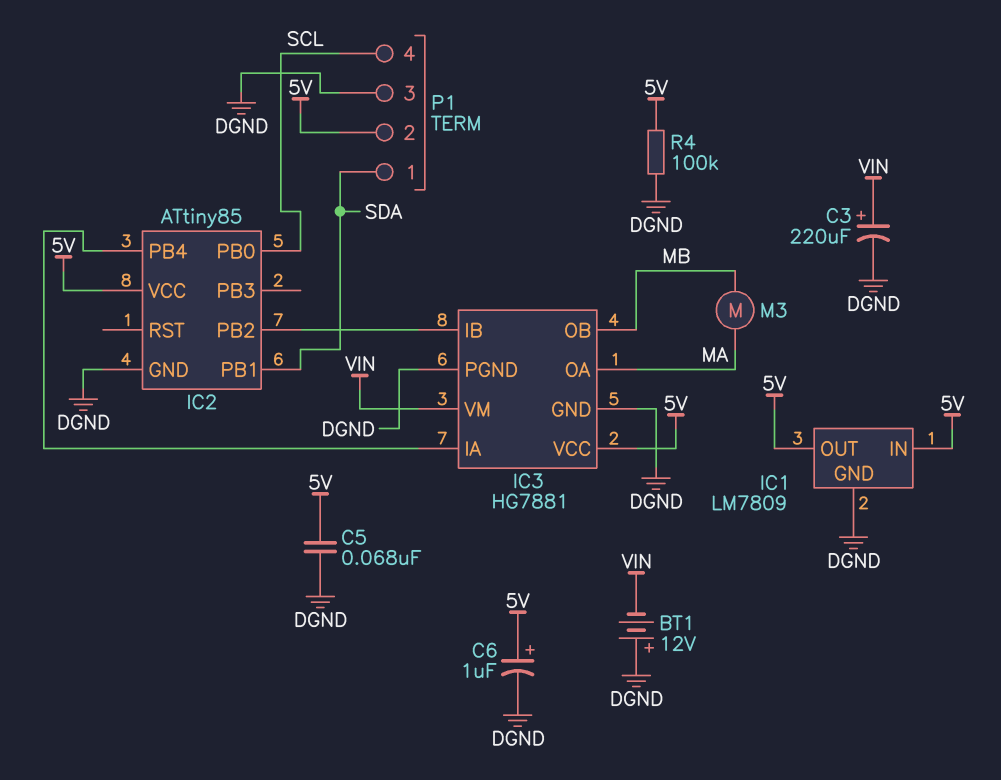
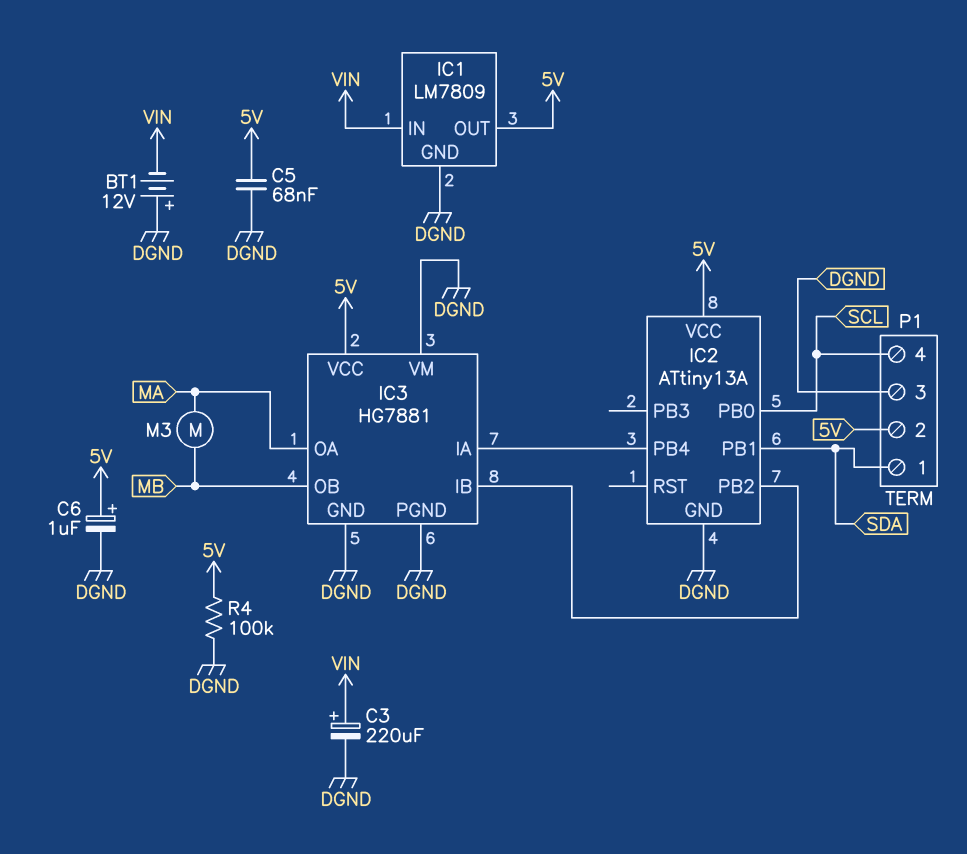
IC1 pin IN: 5V -> VIN
IC2: ATtiny85 -> ATtiny13A
IC3 pin VM: VIN -> DGND

